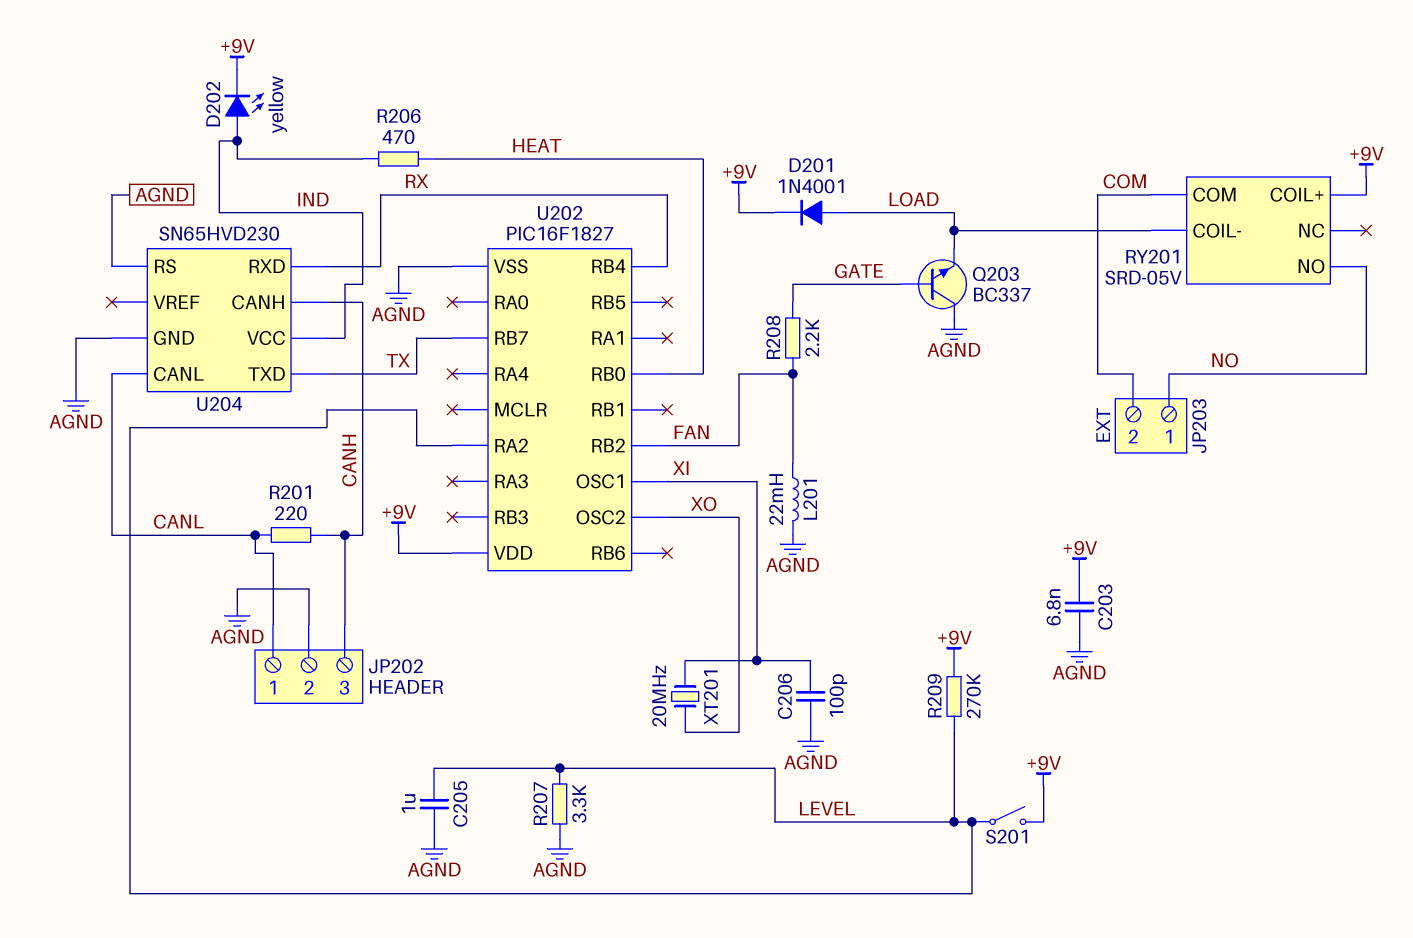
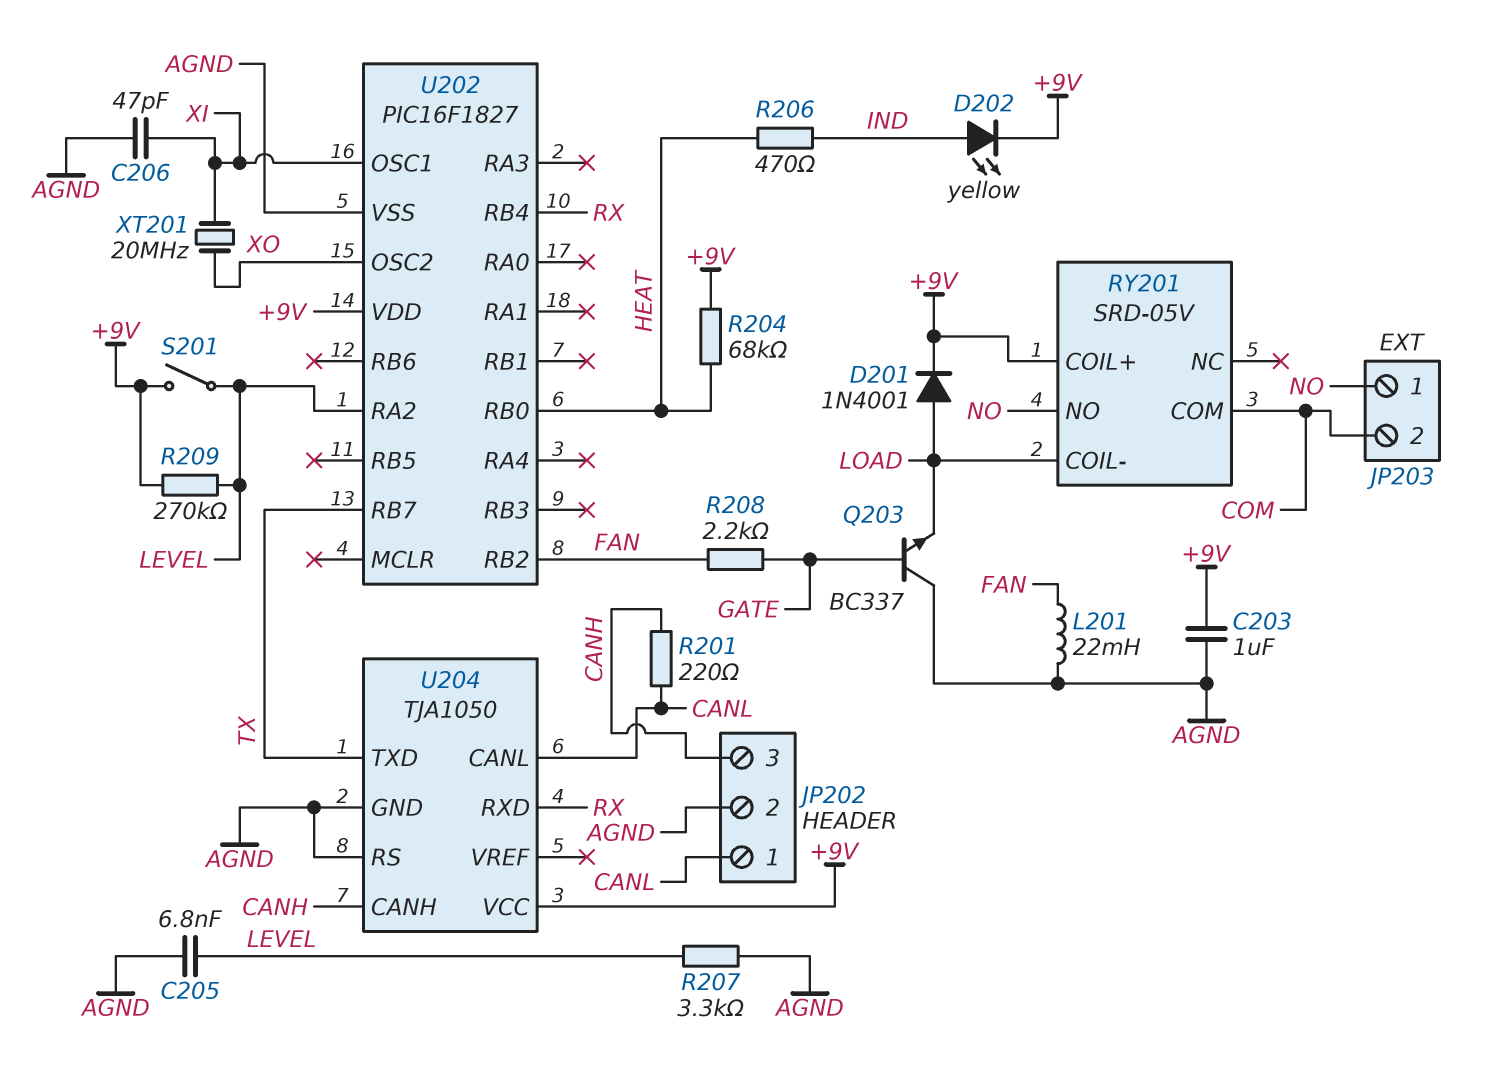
C203: 6.8nF (+9V, AGND) -> 1uF (+9V, AGND)
C205: 1uF (AGND, LEVEL) -> 6.8nF (AGND, LEVEL)
C206: 100pF (AGND, XI) -> 47pF (AGND, XI)
R204: none -> 68k (+9V, HEAT)
U204: SN65HVD230 -> TJA1050
U204 pin VCC: IND -> +9V

